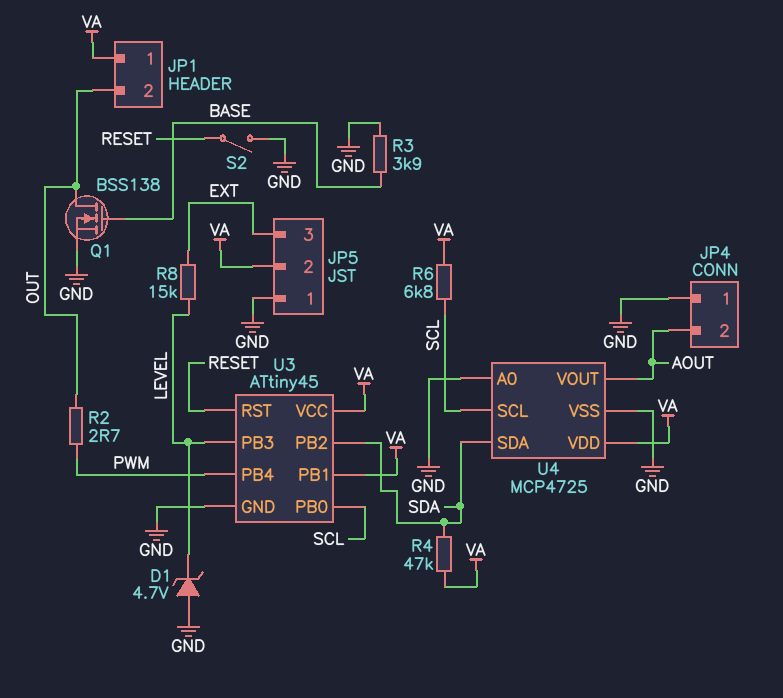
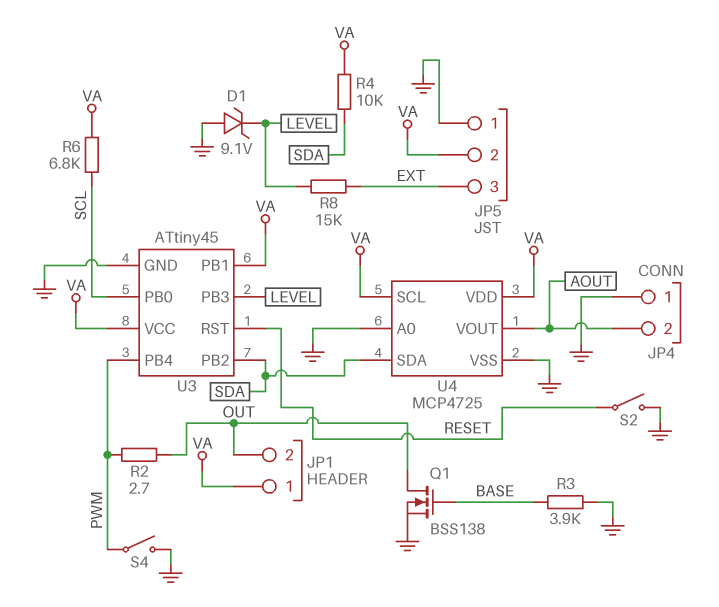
D1: zener 4.7V (A GND, K LEVEL) -> zener 9.1V (A GND, K LEVEL)
R4: 47k (SDA, VA) -> 10k (SDA, VA)
S4: none -> switch (GND, PWM)
U4 pin SCL: SCL -> VA

